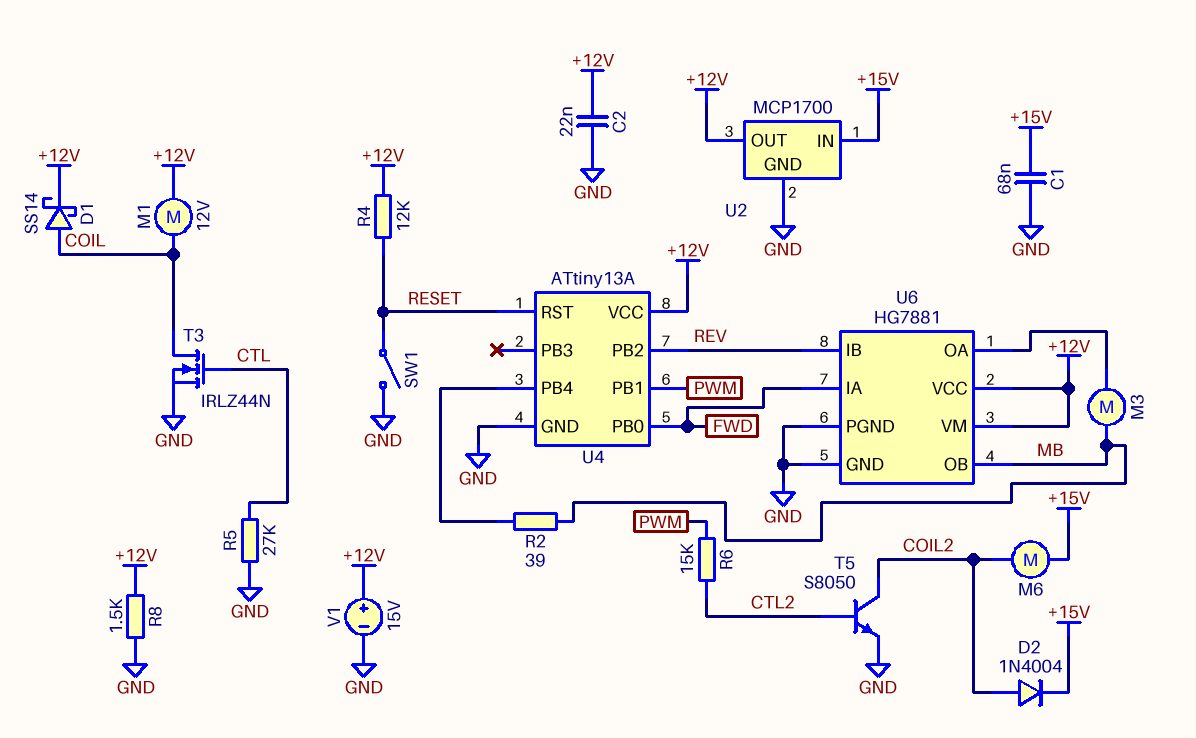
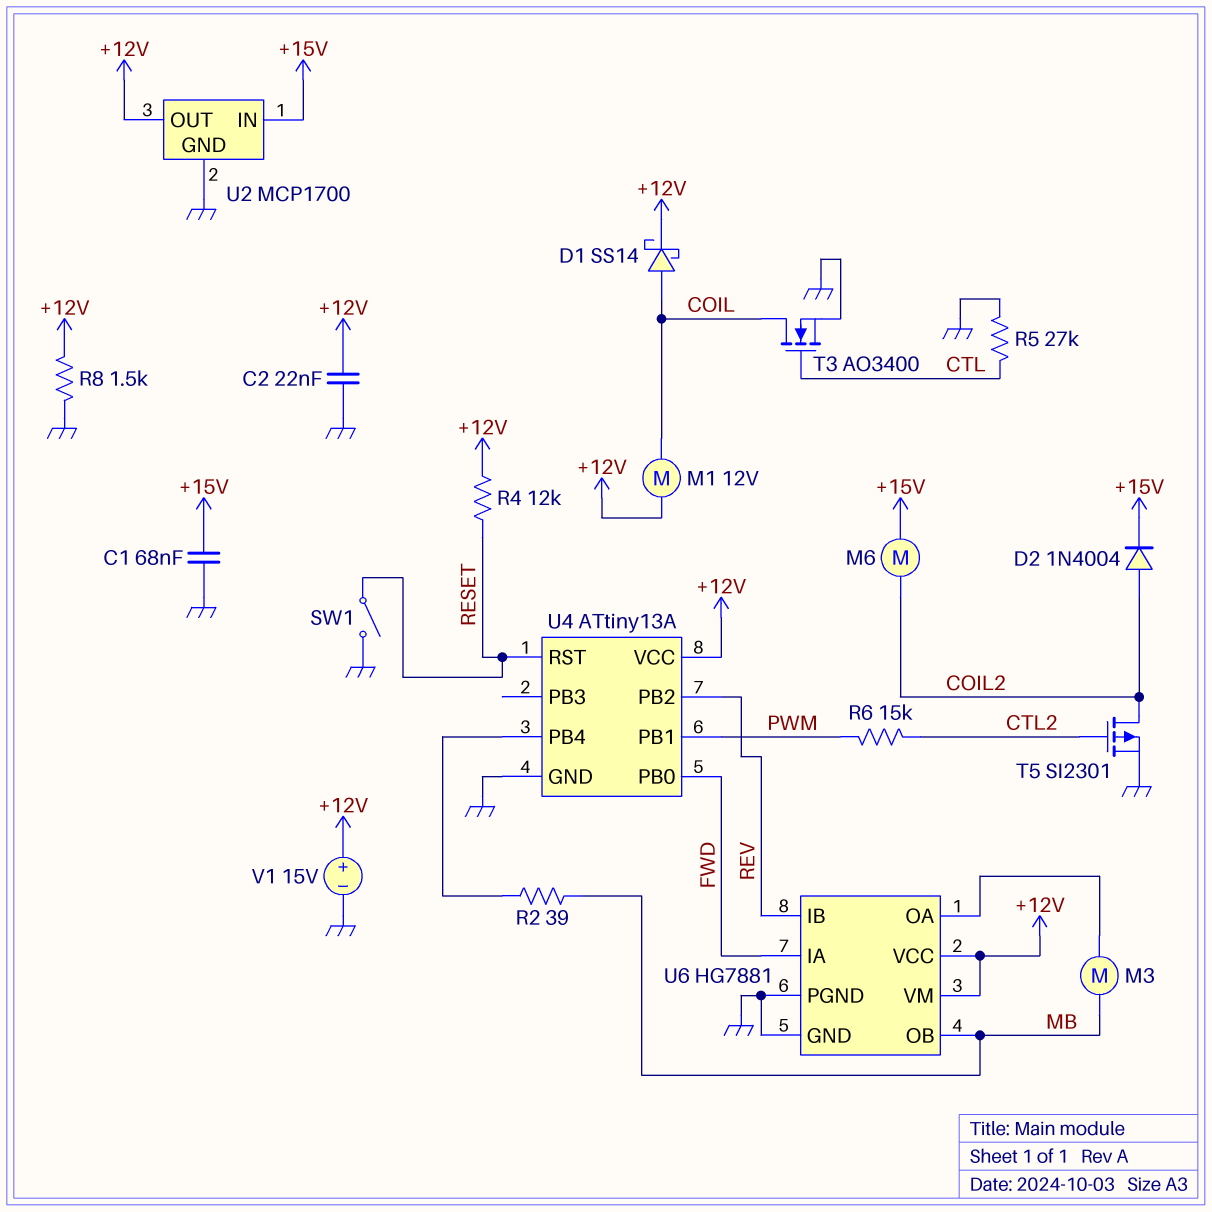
T3: NMOS IRLZ44N (G CTL, D COIL, S GND) -> NMOS AO3400 (G CTL, D COIL, S GND)
T5: NPN S8050 (B CTL2, C COIL2, E GND) -> PMOS SI2301 (G CTL2, D COIL2, S GND)

